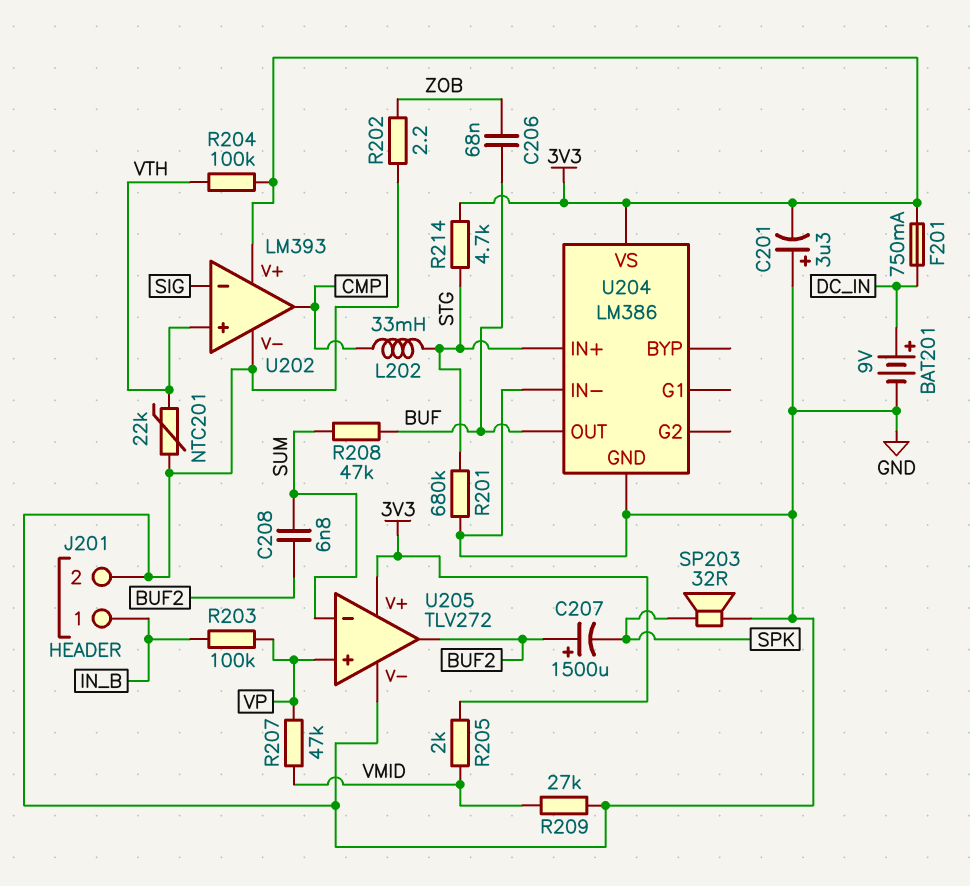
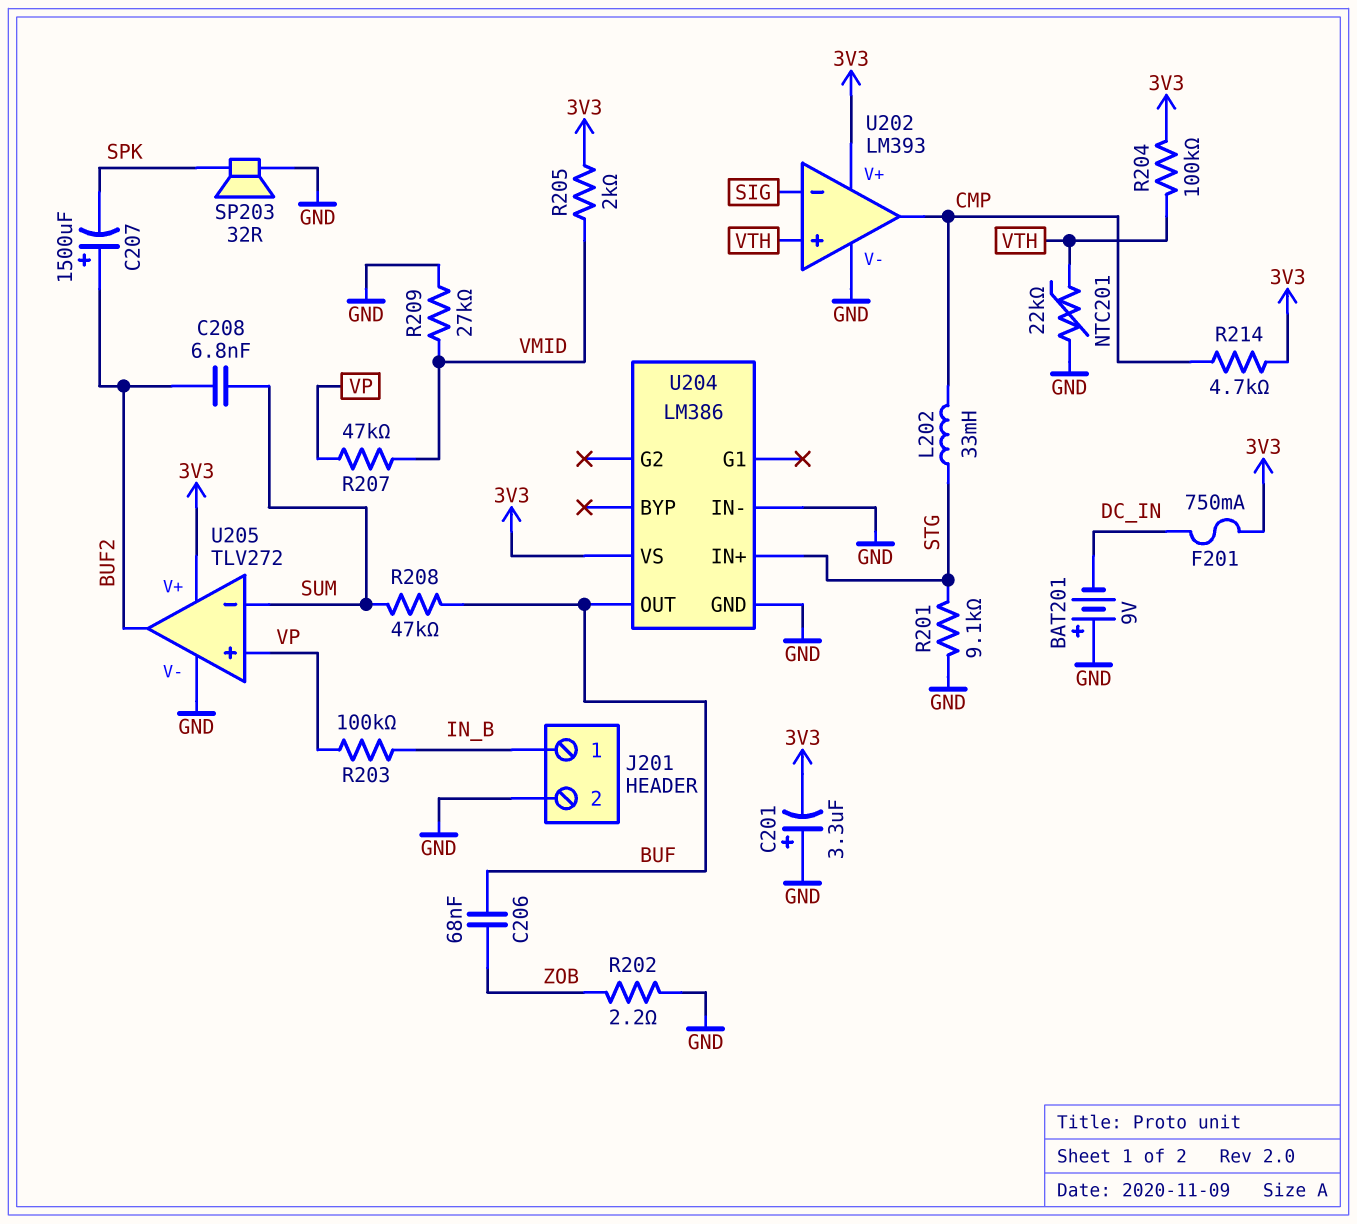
BAT201: 9V (plus DC_IN, minus GND) -> 9V (plus GND, minus DC_IN)
R201: 680k (GND, STG) -> 9.1k (GND, STG)
R214: 4.7k (3V3, STG) -> 4.7k (3V3, CMP)

